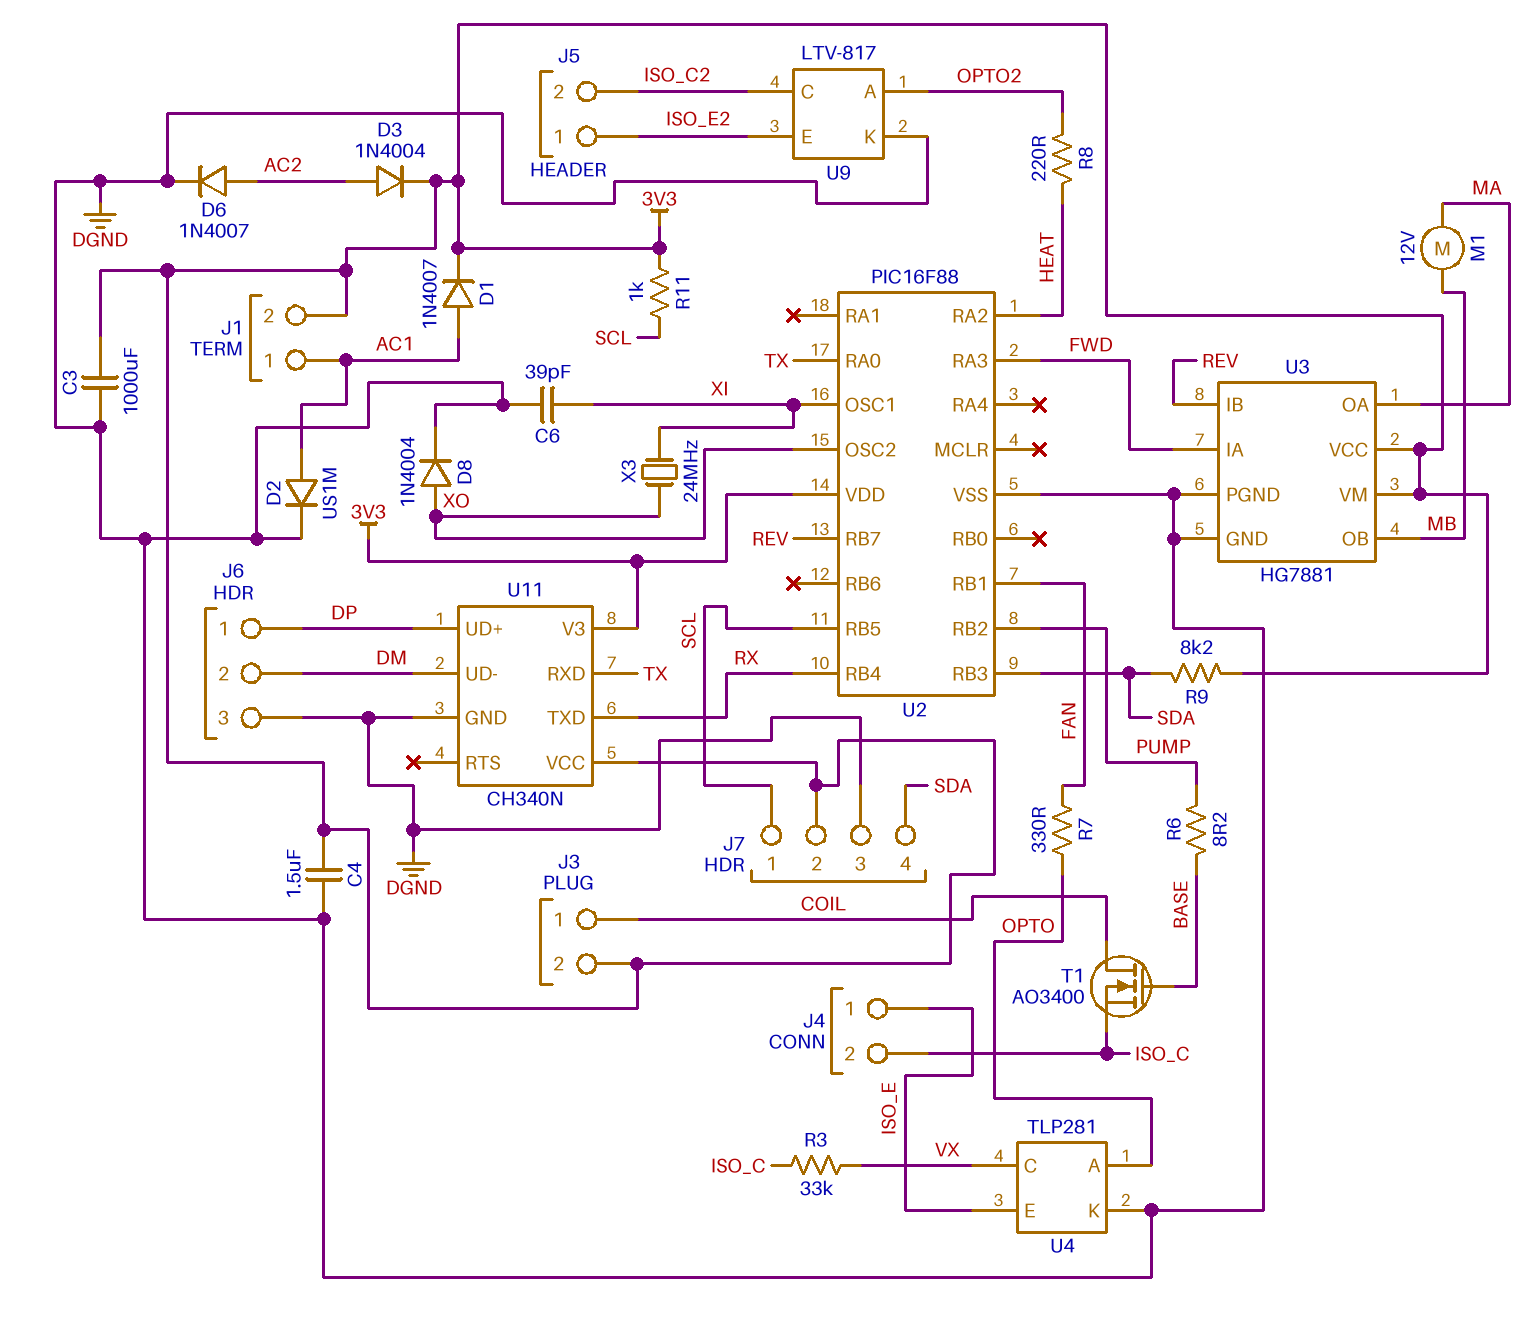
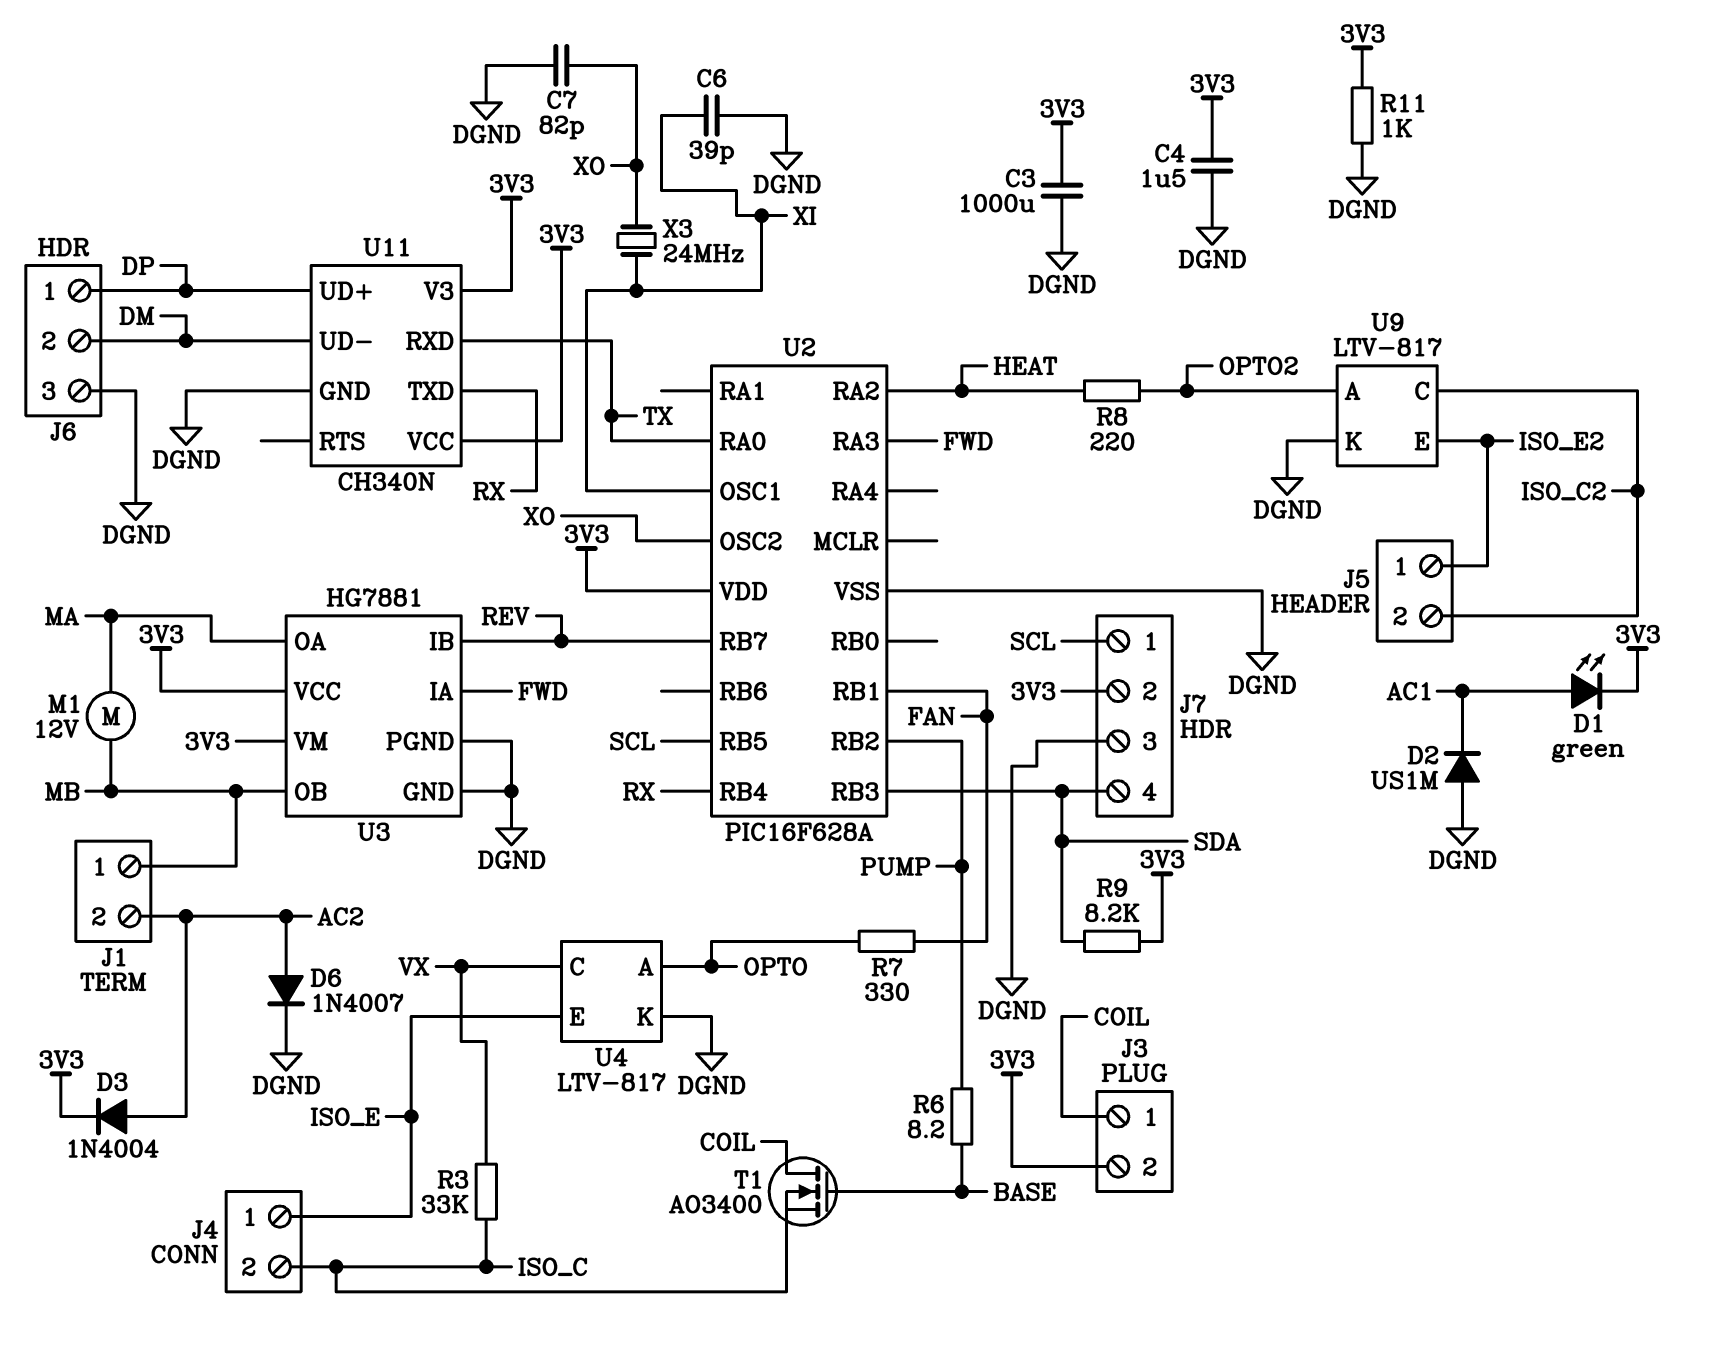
C7: none -> 82pF (DGND, XO)
D1: diode 1N4007 (A AC1, K 3V3) -> LED green (A AC1, K 3V3)
D2: diode US1M (A AC1, K DGND) -> diode US1M (A DGND, K AC1)
D8: diode 1N4004 (A XO, K DGND) -> none
J1 pin 1: AC1 -> MB
J1 pin 2: 3V3 -> AC2
R11: 1k (3V3, SCL) -> 1k (3V3, DGND)
U2: PIC16F88 -> PIC16F628A
U4: TLP281 -> LTV-817

